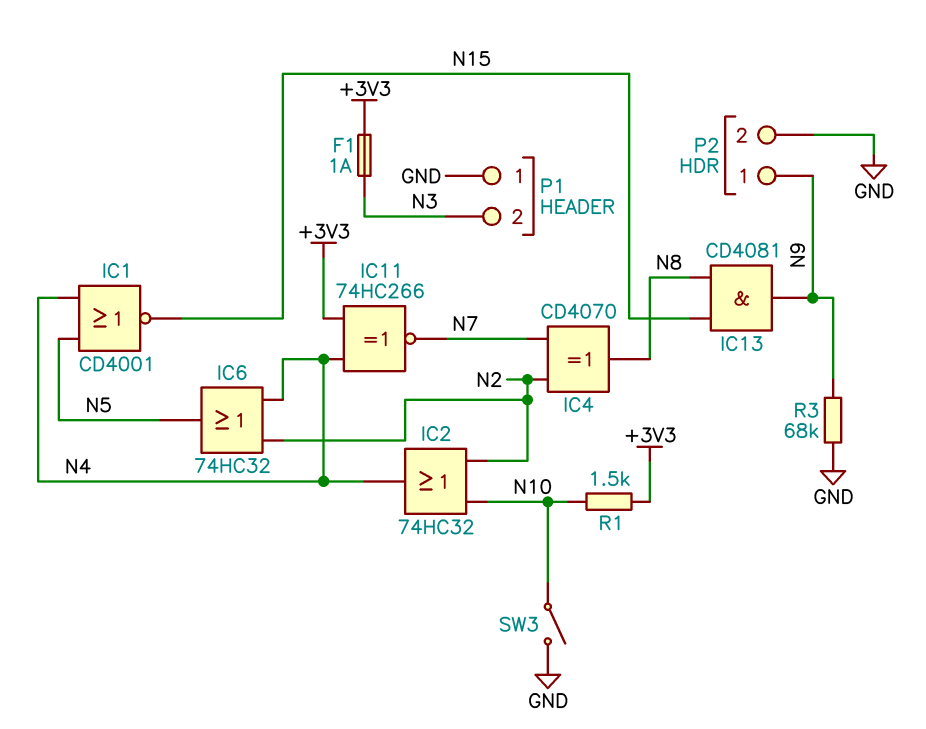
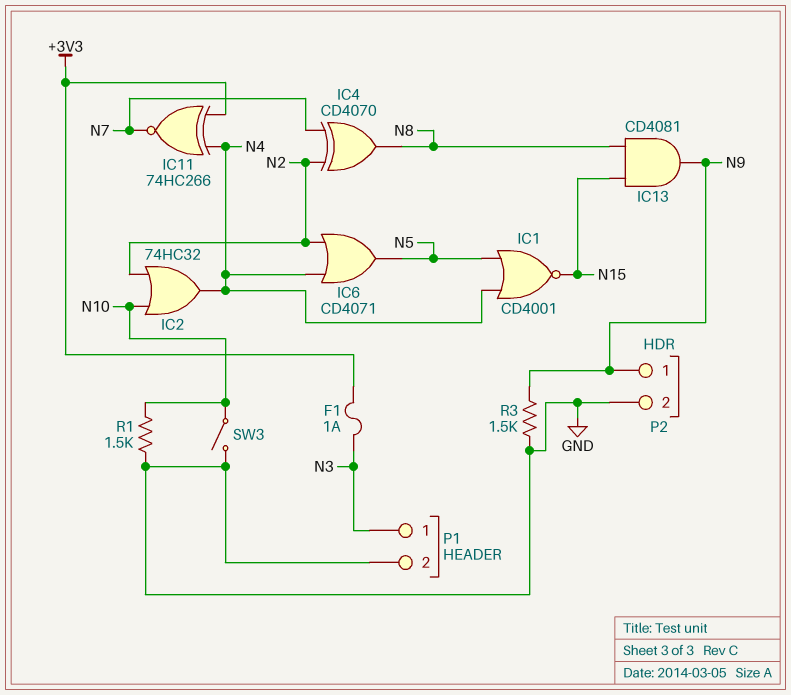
IC6: OR 74HC32 (in N2, in N4, out N5) -> OR CD4071 (in N2, in N4, out N5)
P1 pin 1: GND -> N3
P1 pin 2: N3 -> GND
R1: 1.5k (+3V3, N10) -> 1.5k (GND, N10)
R3: 68k (GND, N9) -> 1.5k (GND, N9)

